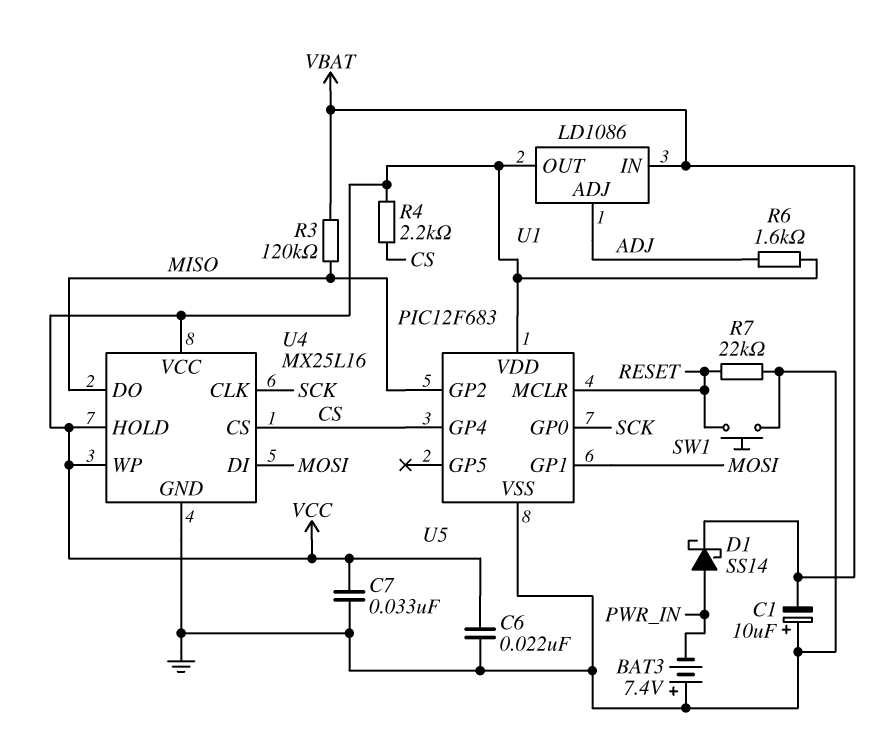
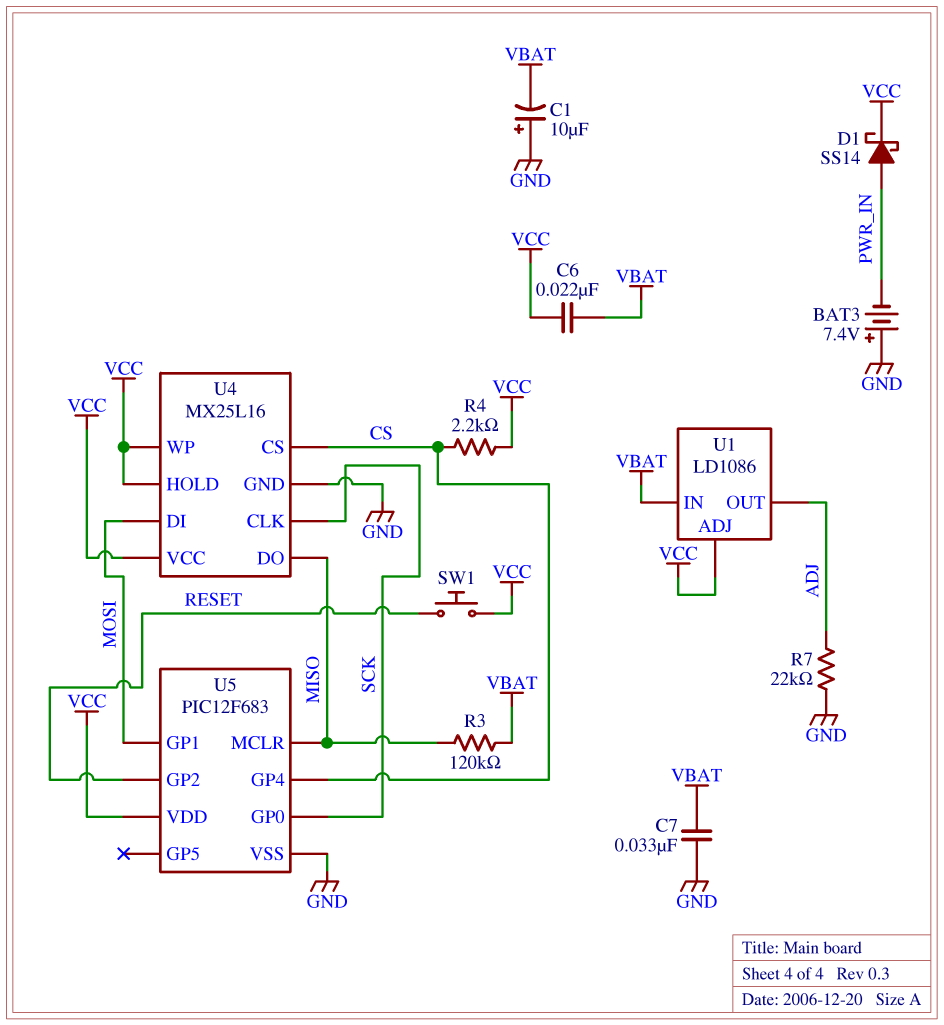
C6: 22nF (GND, VCC) -> 22nF (VBAT, VCC)
C7: 33nF (GND, VCC) -> 33nF (GND, VBAT)
D1: schottky SS14 (A PWR_IN, K VBAT) -> schottky SS14 (A PWR_IN, K VCC)
R6: 1.6k (ADJ, VCC) -> none
R7: 22k (GND, RESET) -> 22k (ADJ, GND)
SW1: button (GND, RESET) -> button (RESET, VCC)
U1 pin ADJ: ADJ -> VCC
U1 pin OUT: VCC -> ADJ
U5 pin GP2: MISO -> RESET
U5 pin MCLR: RESET -> MISO

